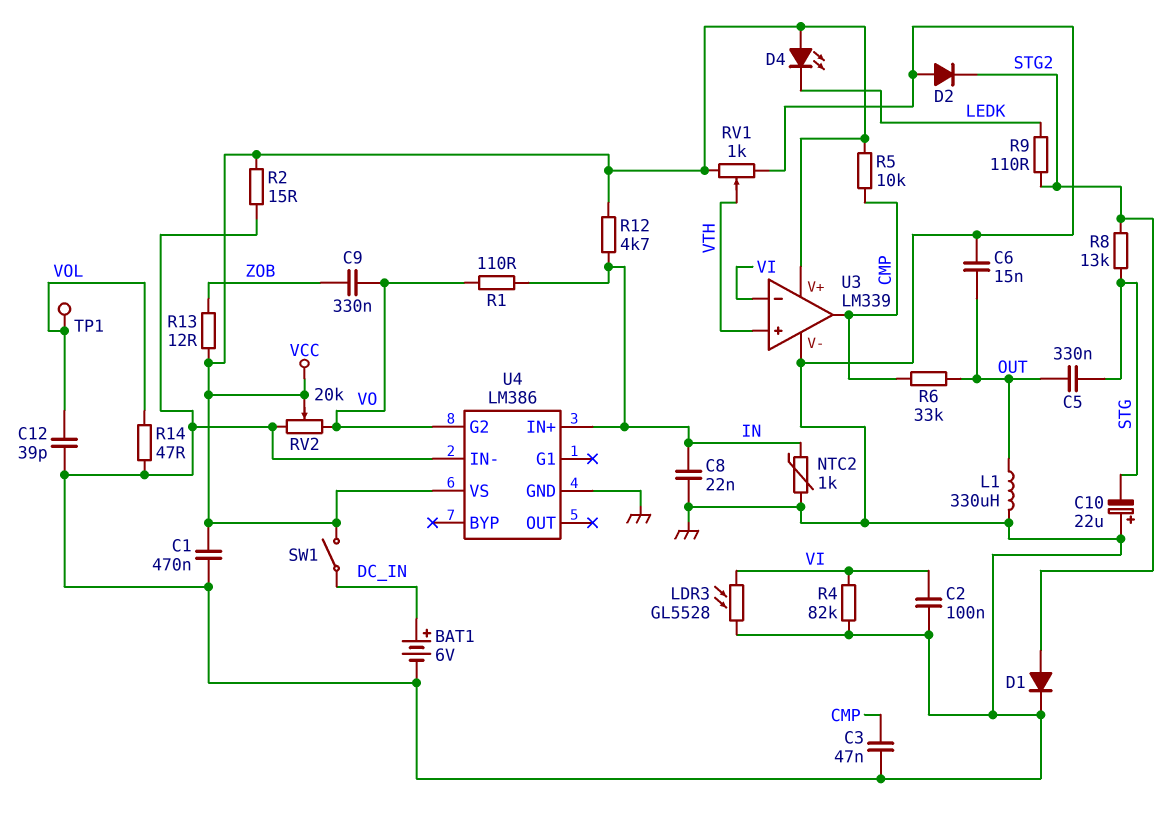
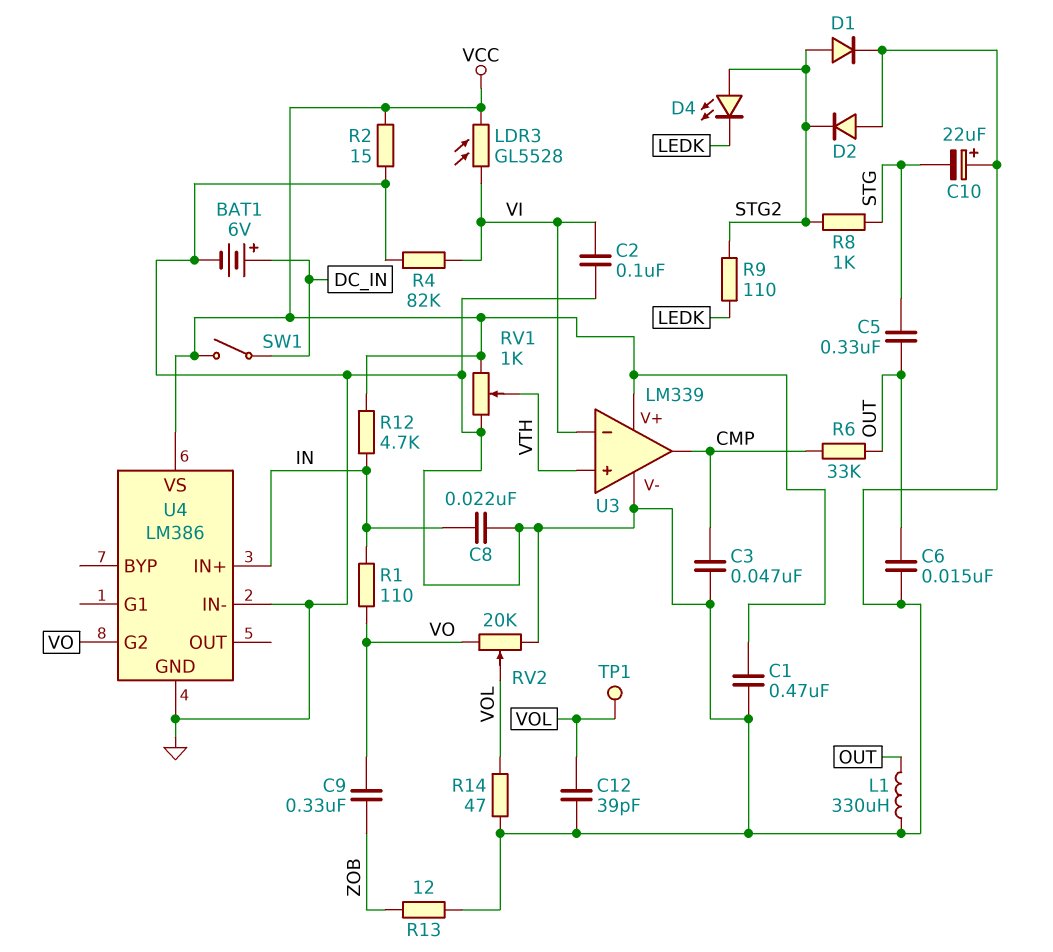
D4: LED (A VCC, K LEDK) -> LED (A STG2, K LEDK)
LDR3: GL5528 (GND, VI) -> GL5528 (VCC, VI)
NTC2: 1k (GND, IN) -> none
R5: 10k (CMP, VCC) -> none
R8: 13k (STG, STG2) -> 1k (STG, STG2)
R13: 12 (VCC, ZOB) -> 12 (GND, ZOB)
RV2: 20k (GND, VO, wiper VCC) -> 20k (GND, VO, wiper VOL)

